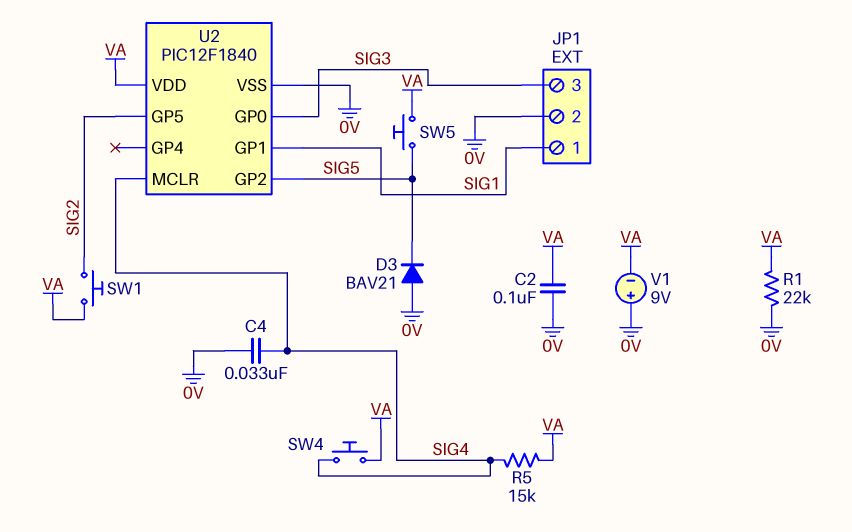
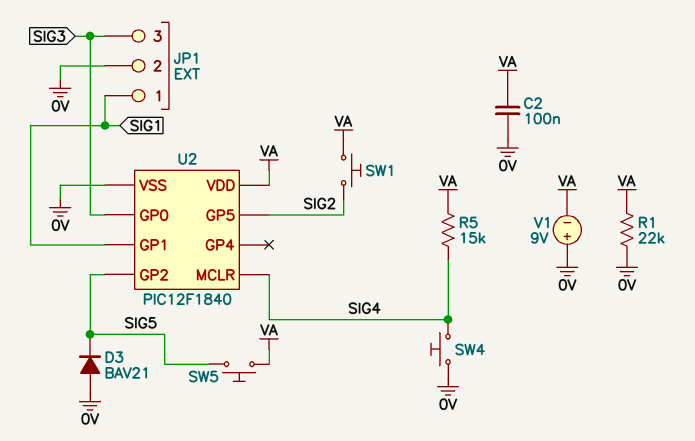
C4: 33nF (0V, SIG4) -> none
SW4: button (SIG4, VA) -> button (0V, SIG4)

